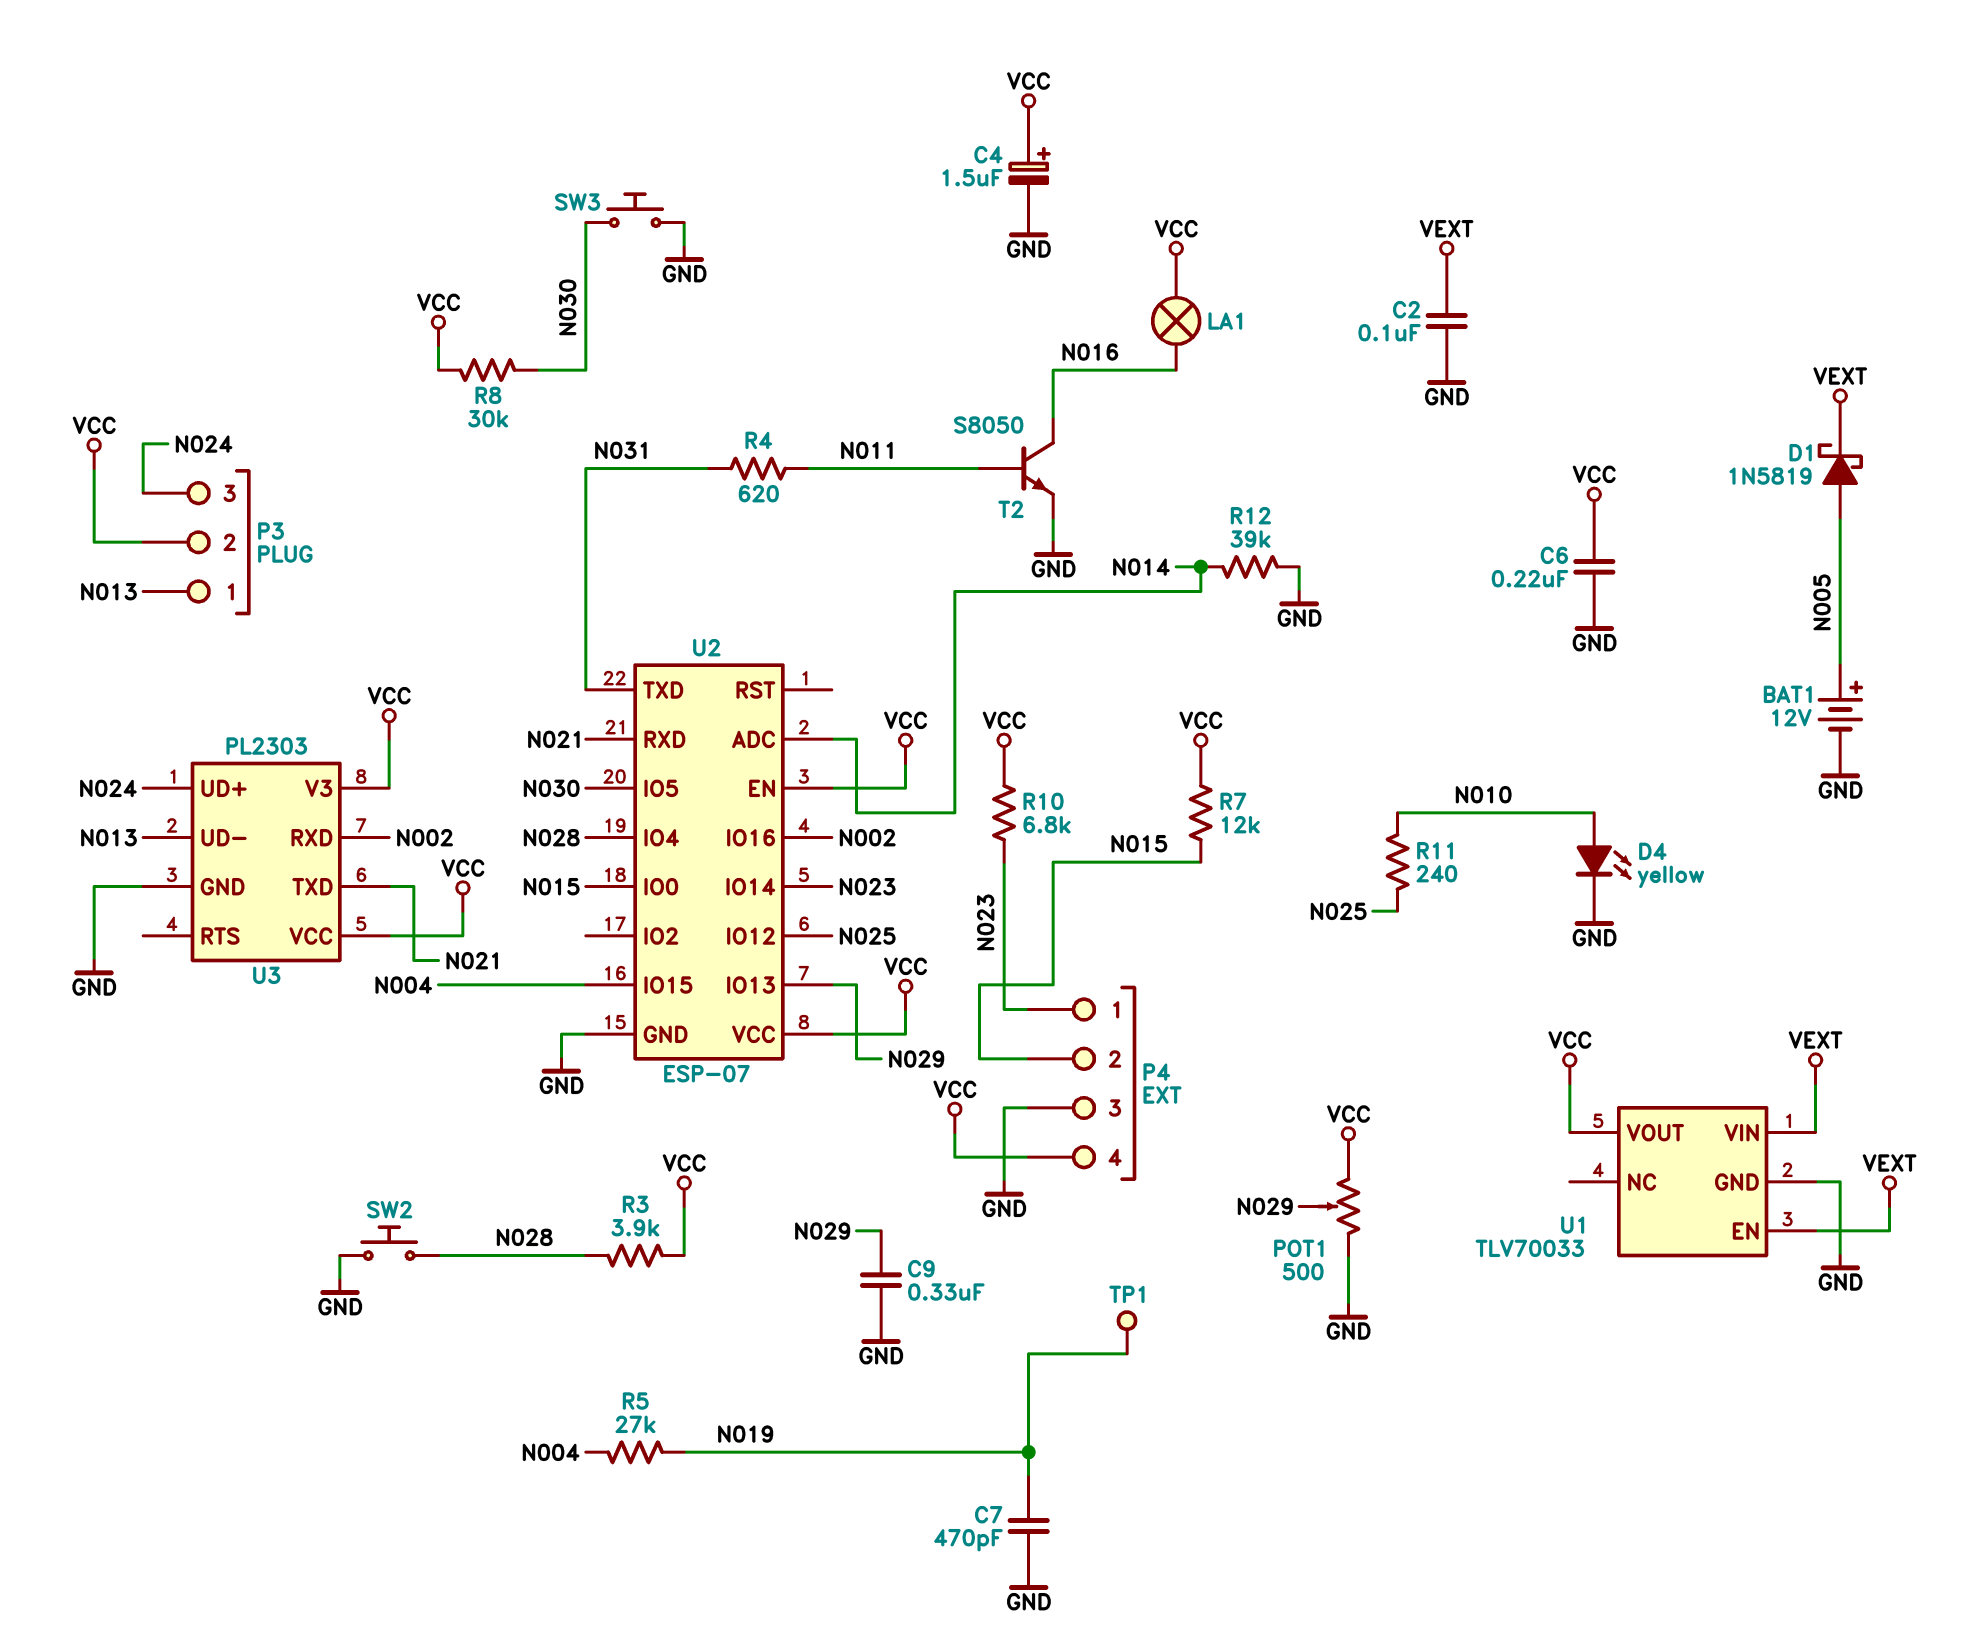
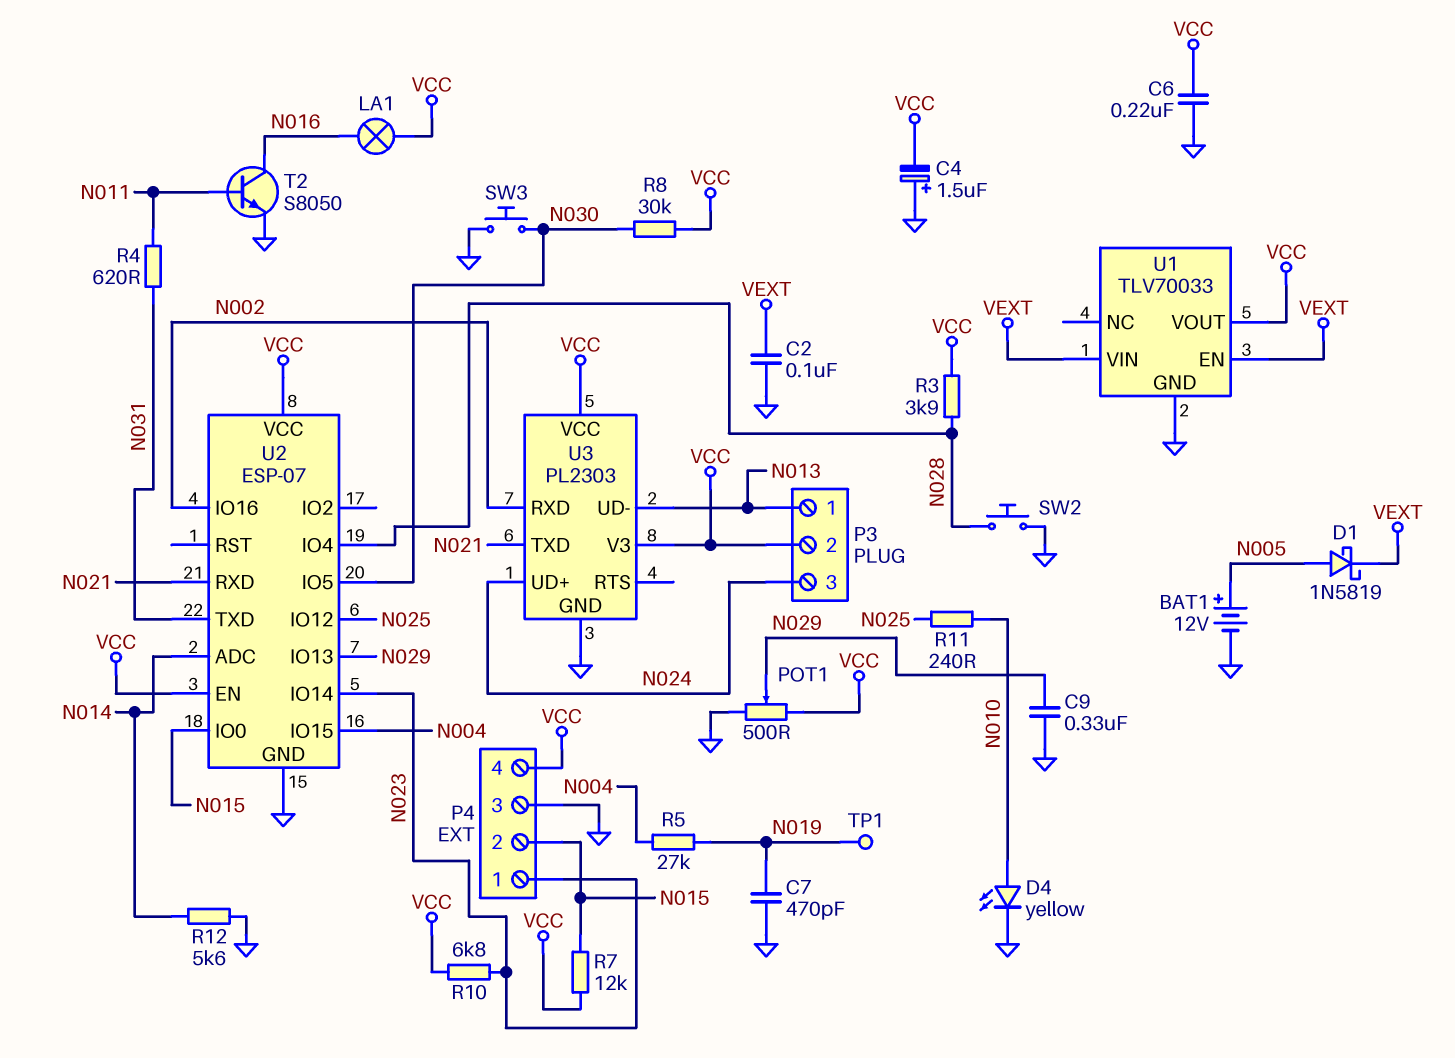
C4: 1.5uF (plus VCC, minus GND) -> 1.5uF (plus GND, minus VCC)
R12: 39k (GND, N014) -> 5.6k (GND, N014)

